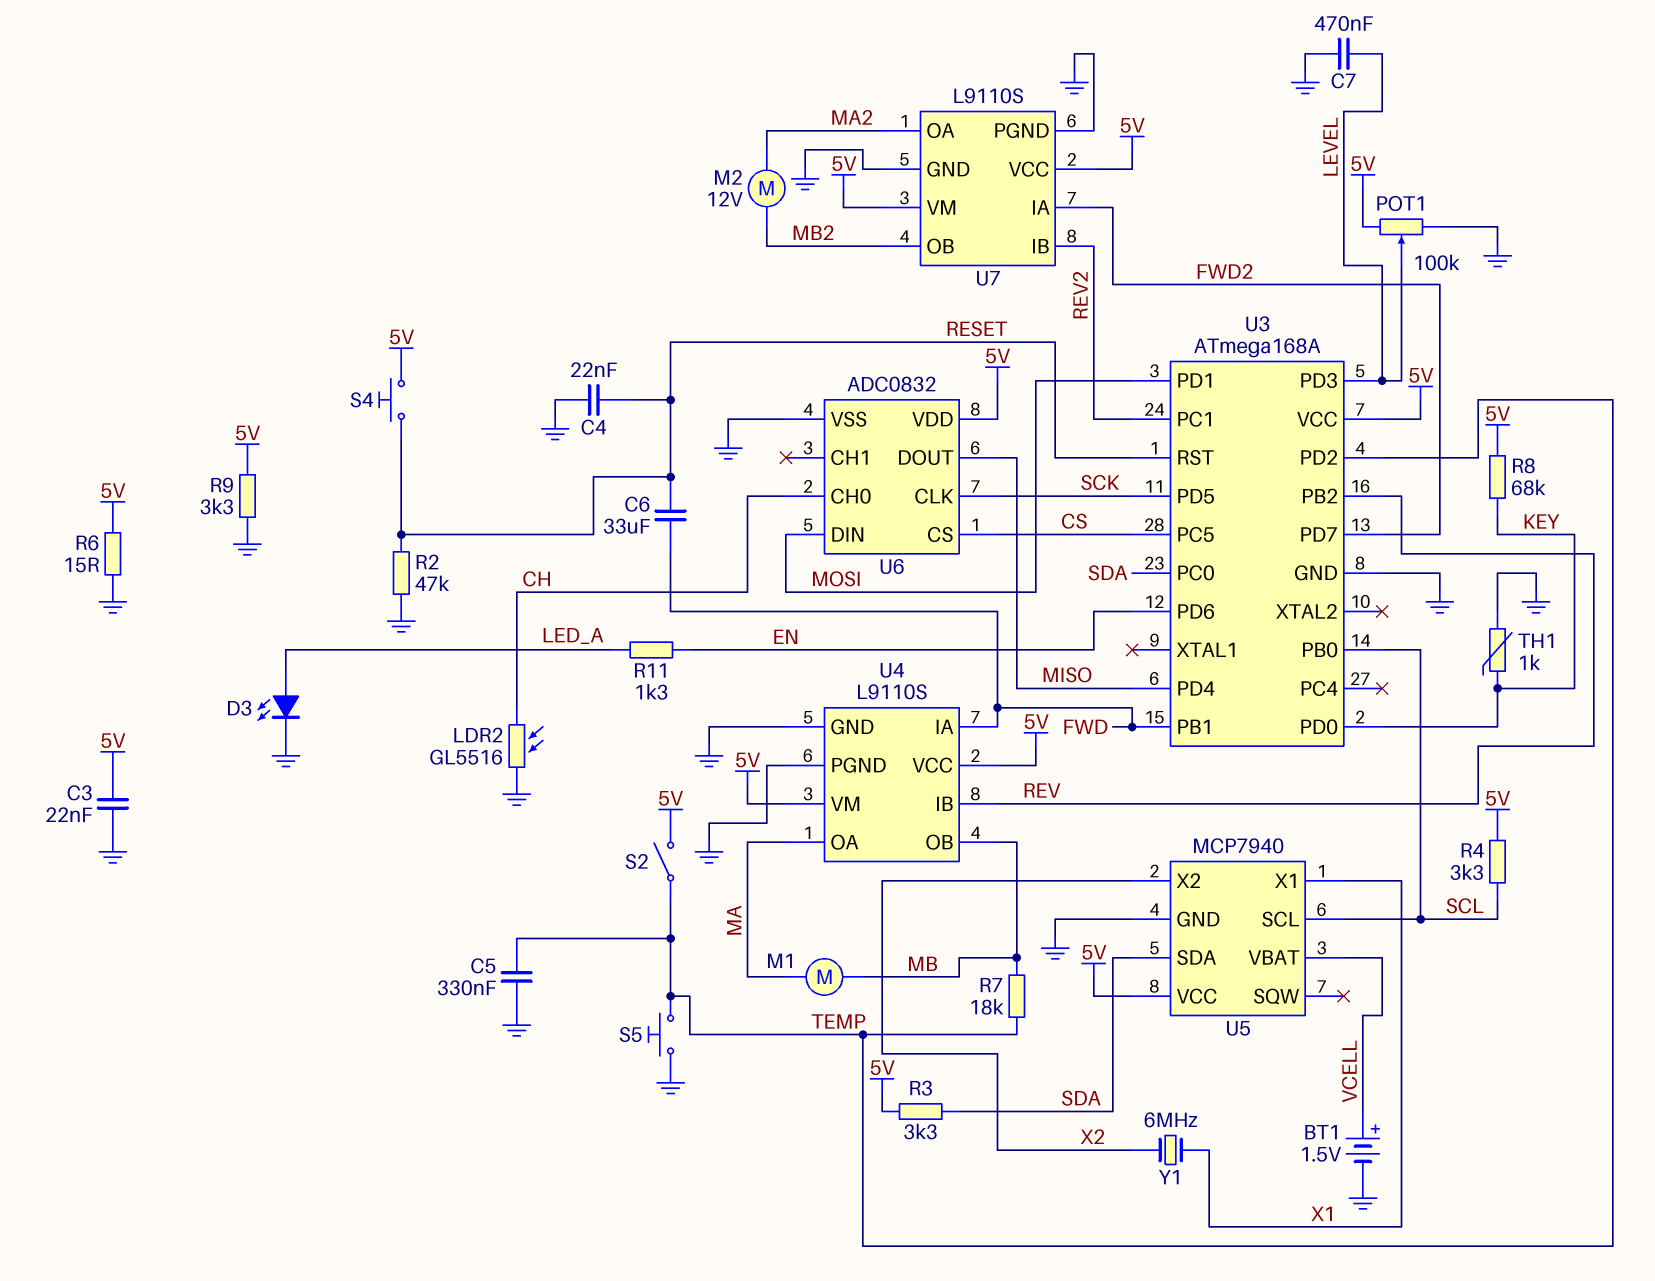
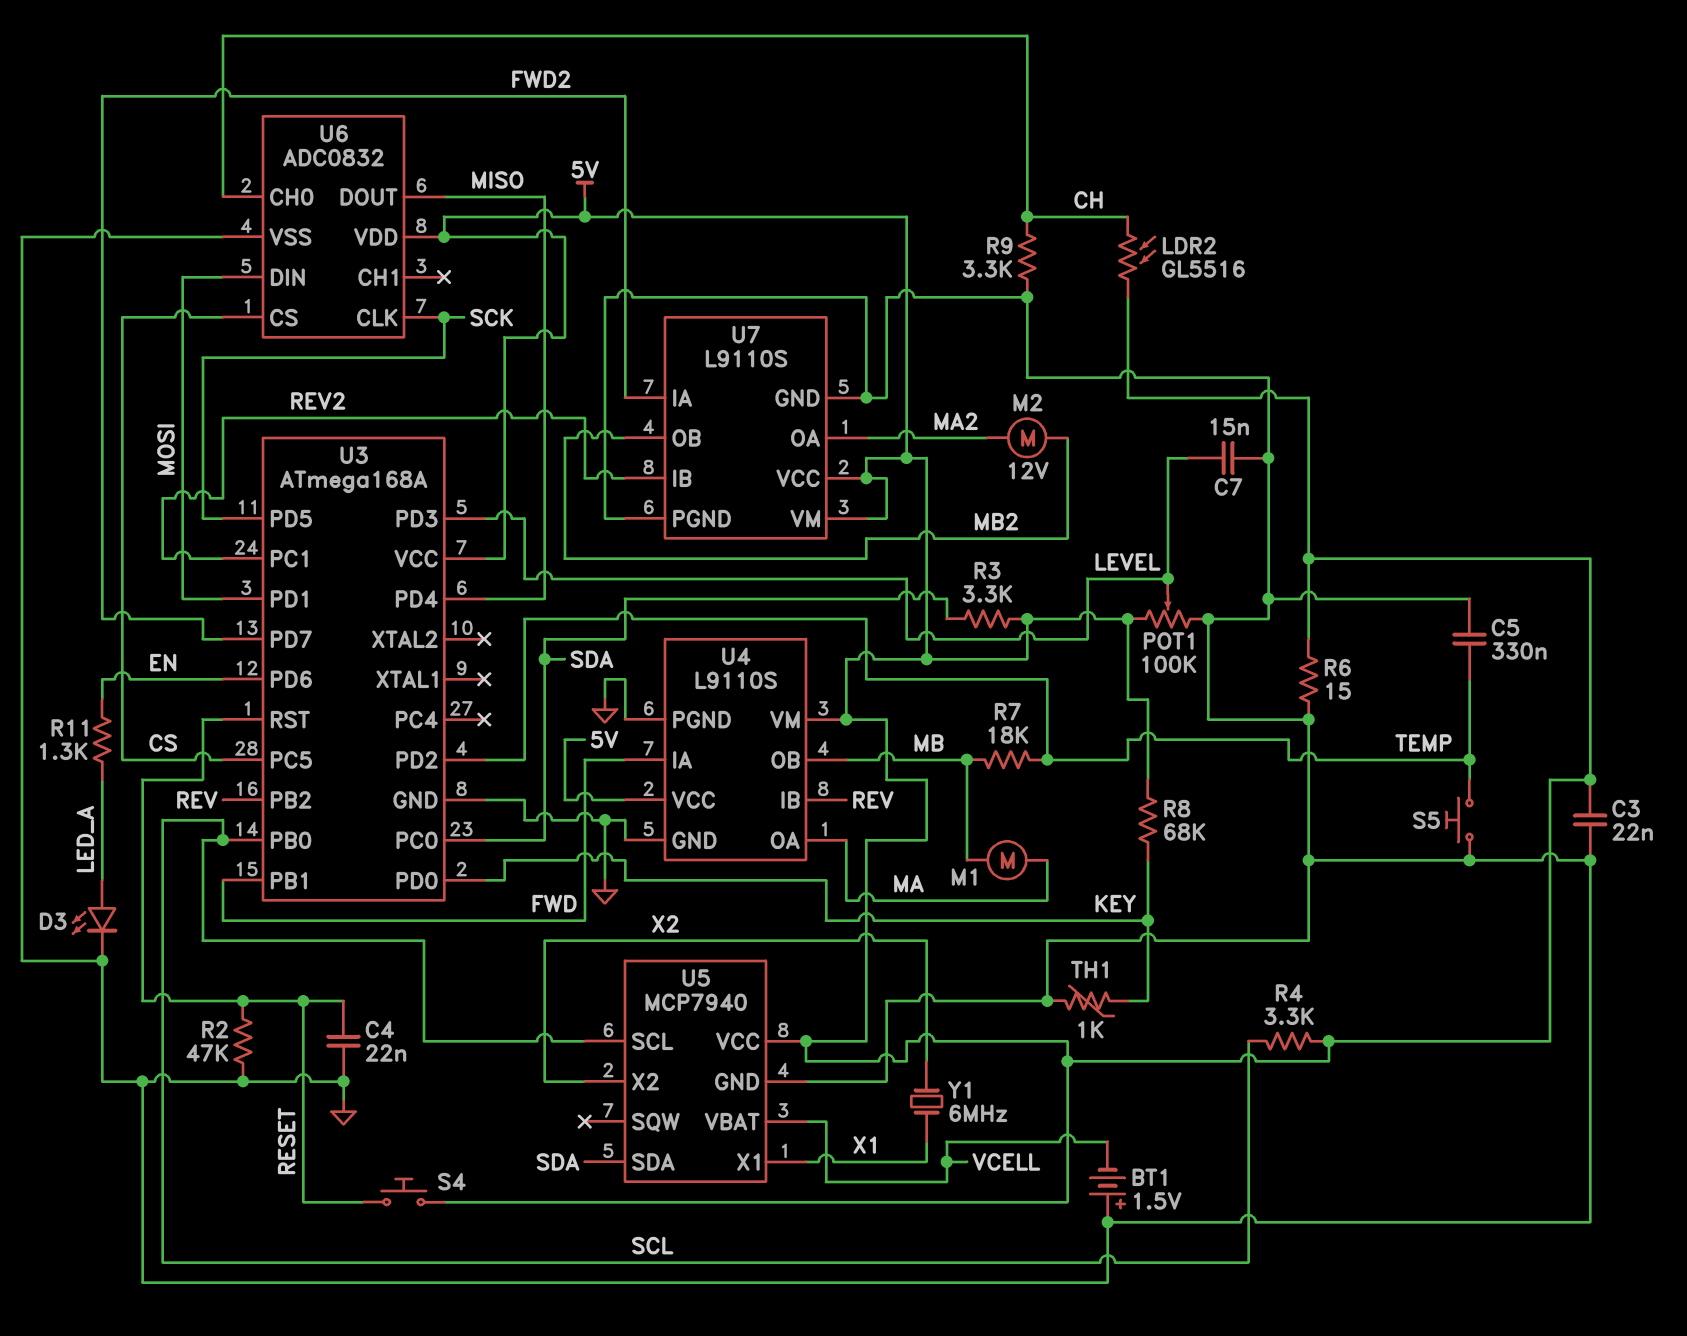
BT1: 1.5V (plus VCELL, minus GND) -> 1.5V (plus GND, minus VCELL)
C6: 33uF (FWD, RESET) -> none
C7: 470nF (GND, LEVEL) -> 15nF (GND, LEVEL)
LDR2: GL5516 (CH, GND) -> GL5516 (5V, CH)
R9: 3.3k (5V, GND) -> 3.3k (CH, GND)
S2: switch (5V, TEMP) -> none

